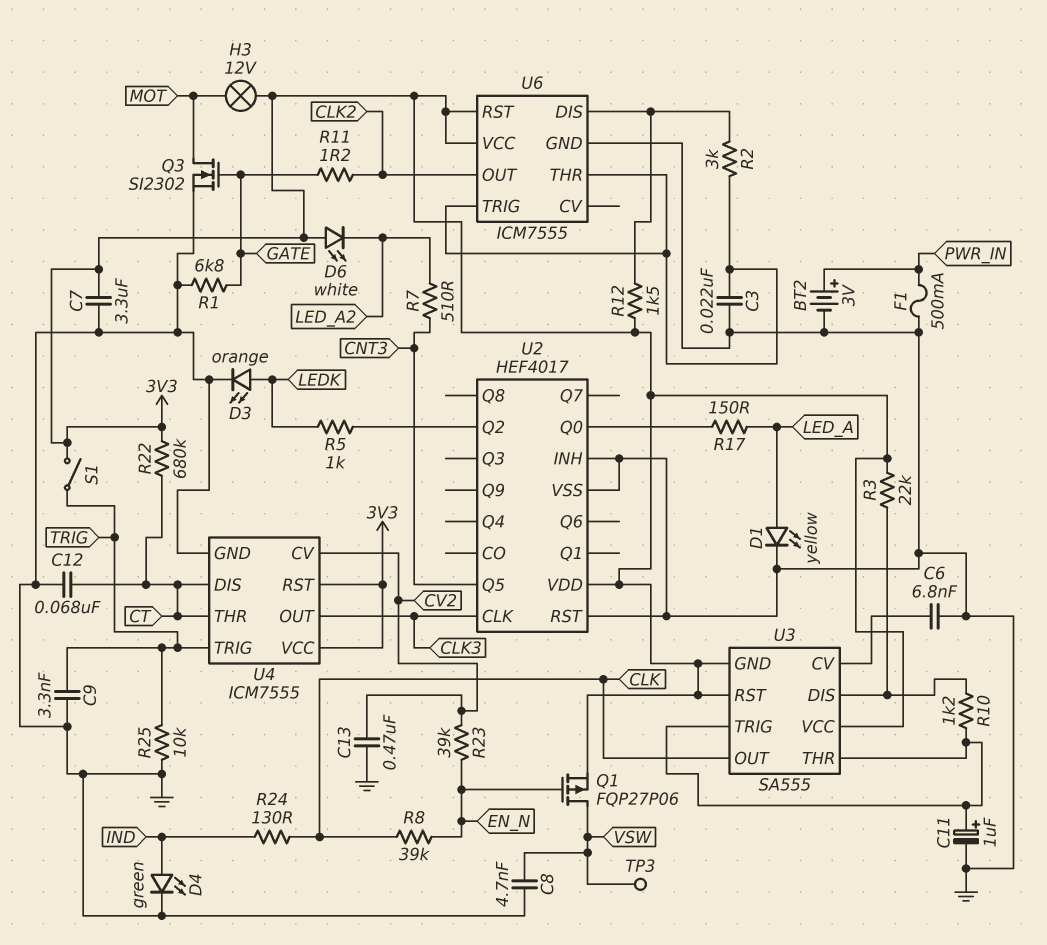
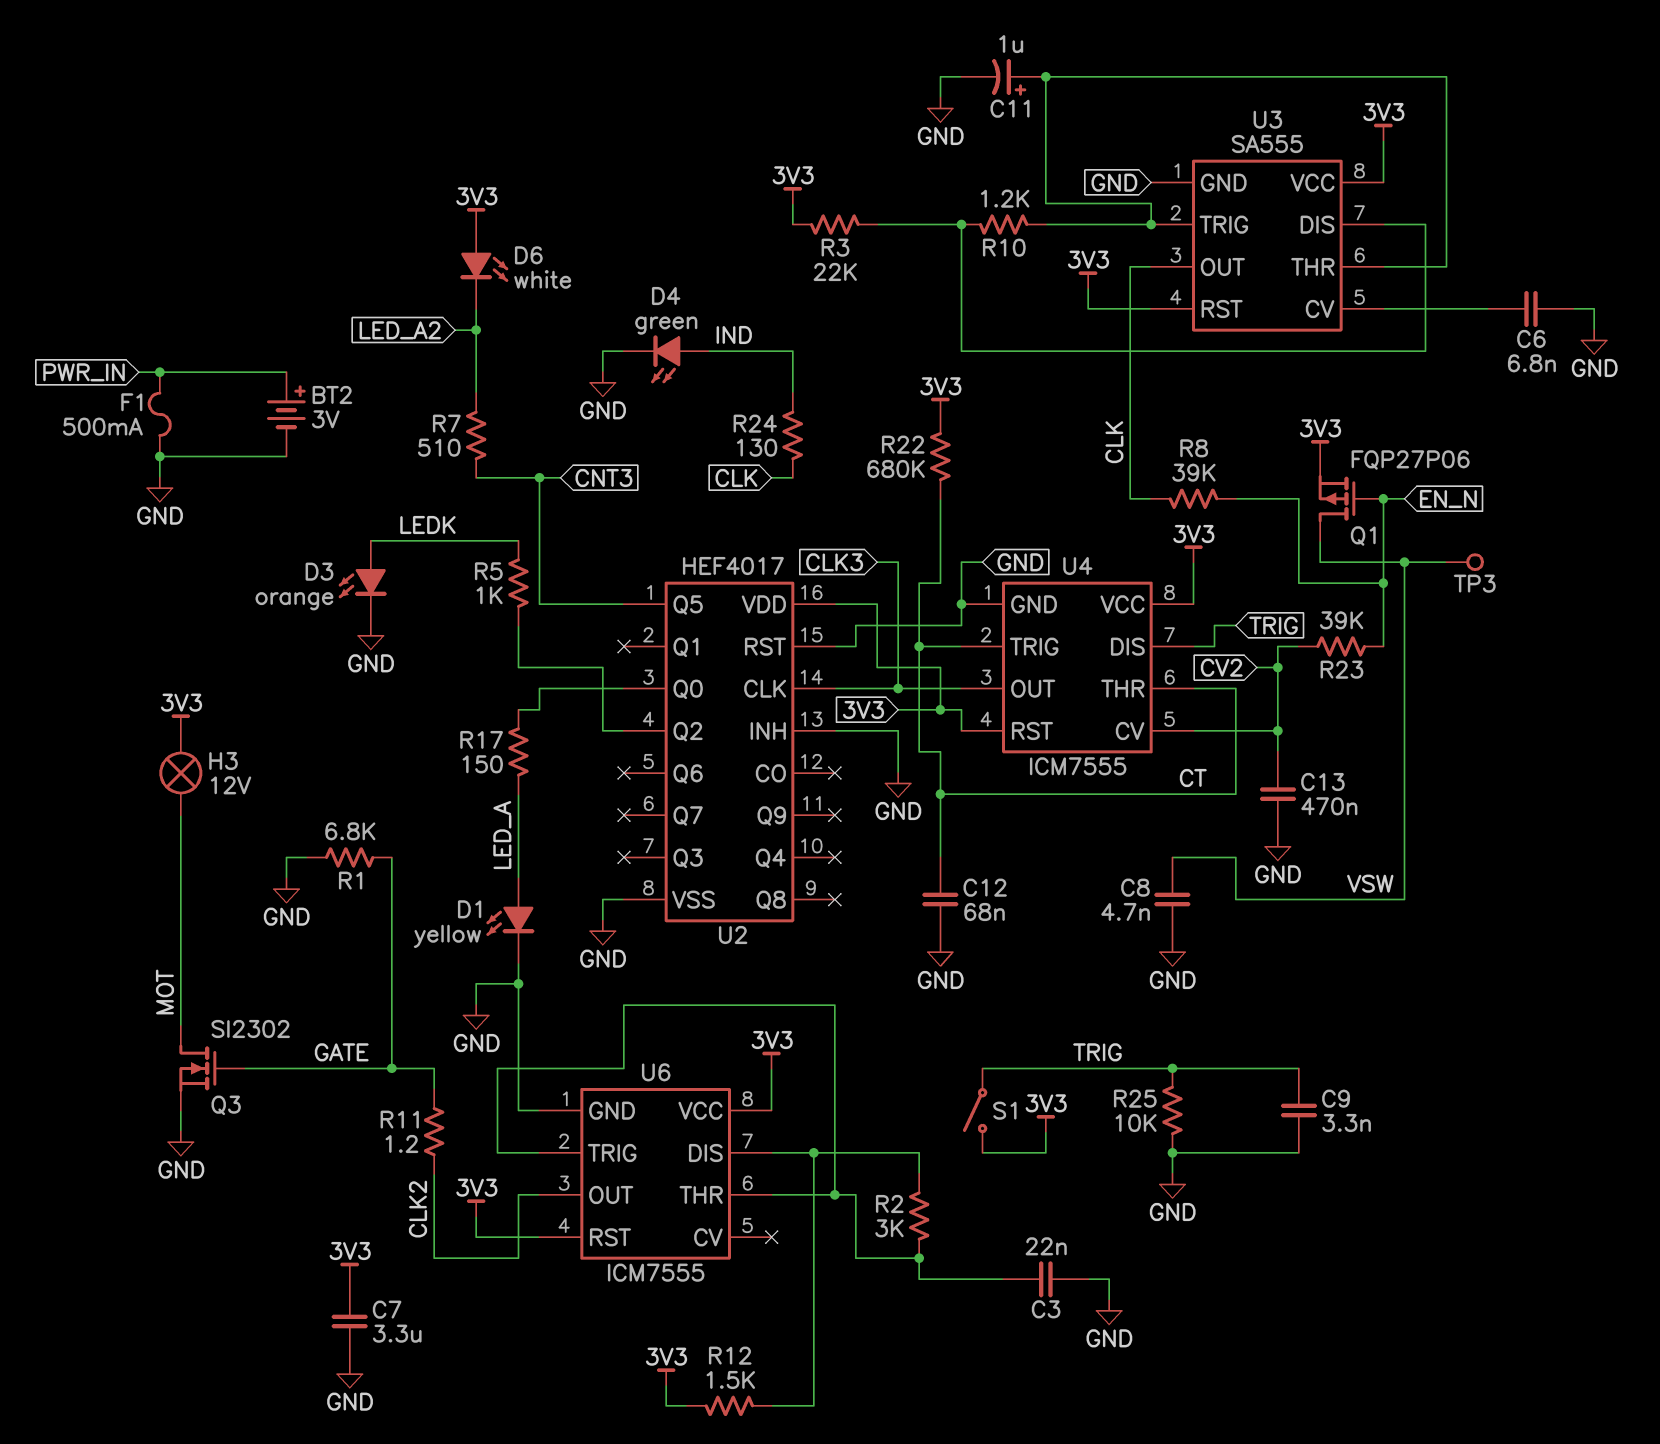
U3 pin GND: 3V3 -> GND
U4 pin DIS: CT -> TRIG
U4 pin TRIG: TRIG -> CT

